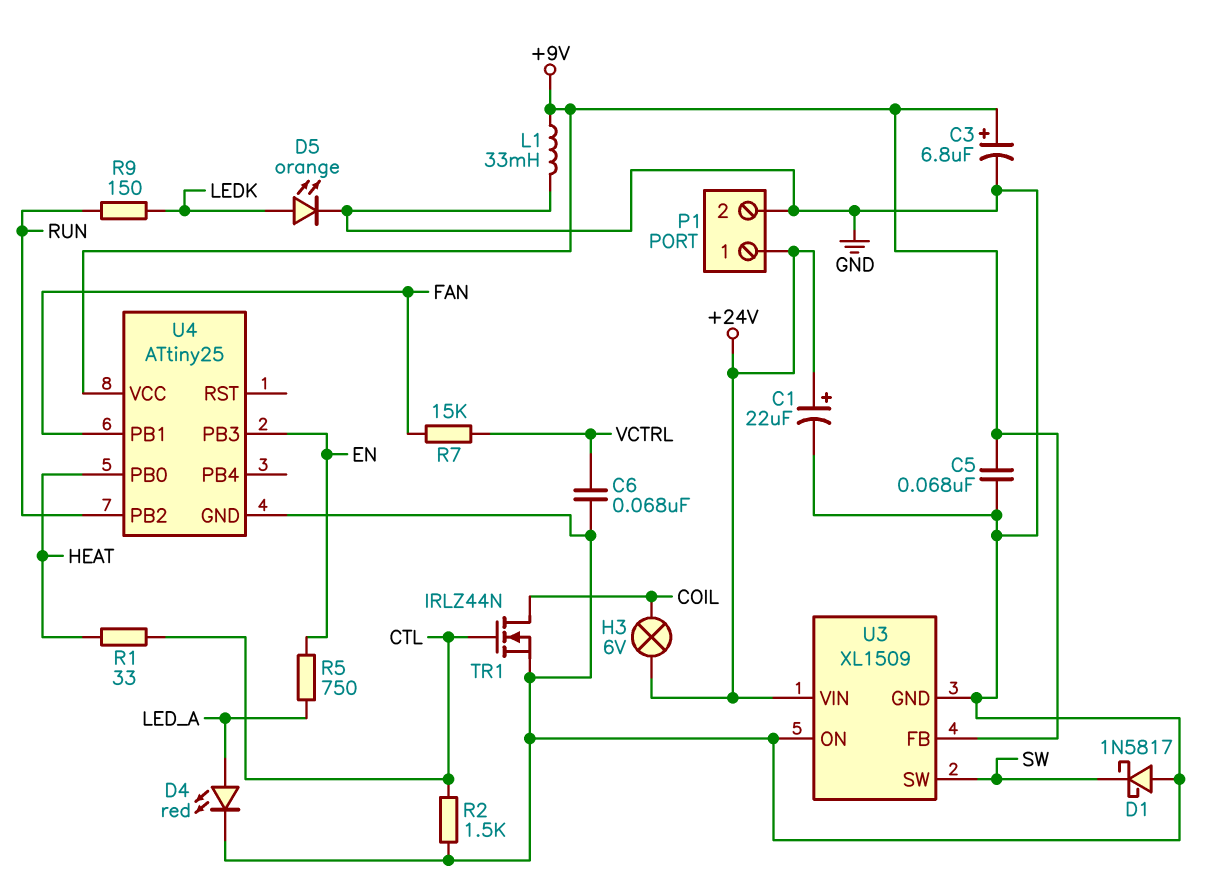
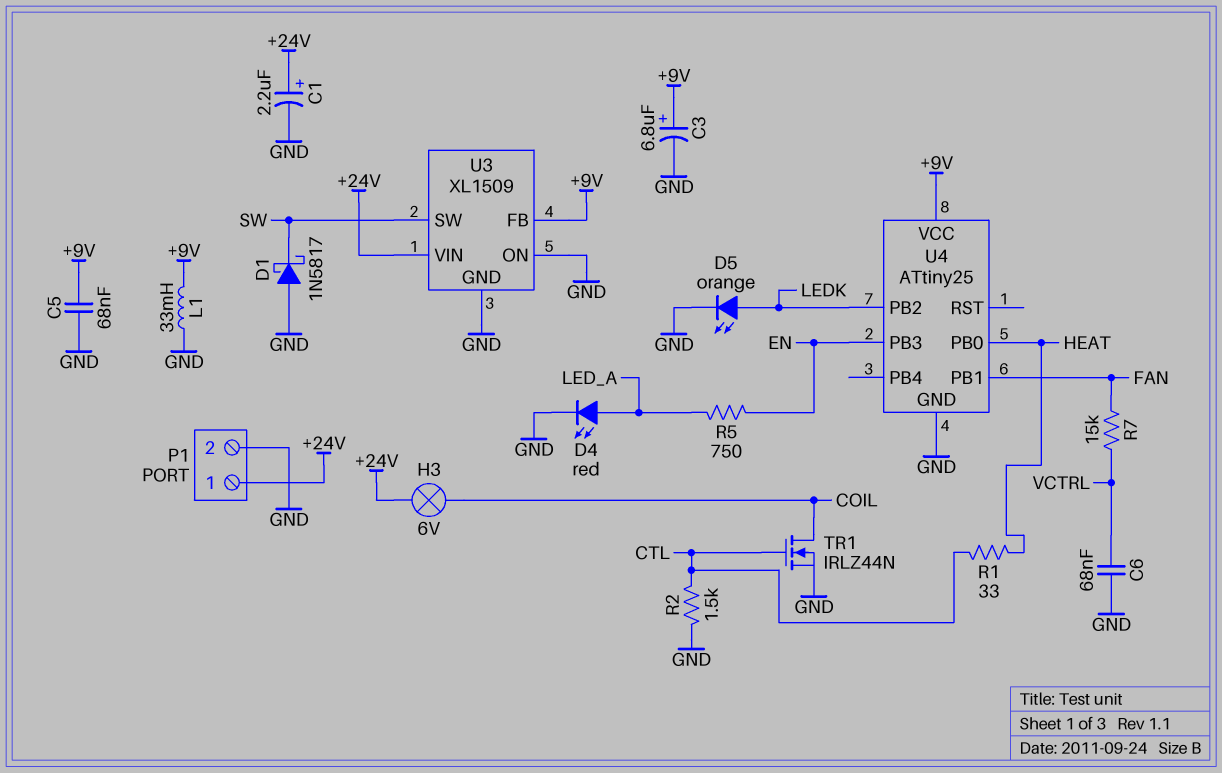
C1: 22uF (plus +24V, minus GND) -> 2.2uF (plus +24V, minus GND)
R9: 150 (LEDK, RUN) -> none
U4 pin PB2: RUN -> LEDK

